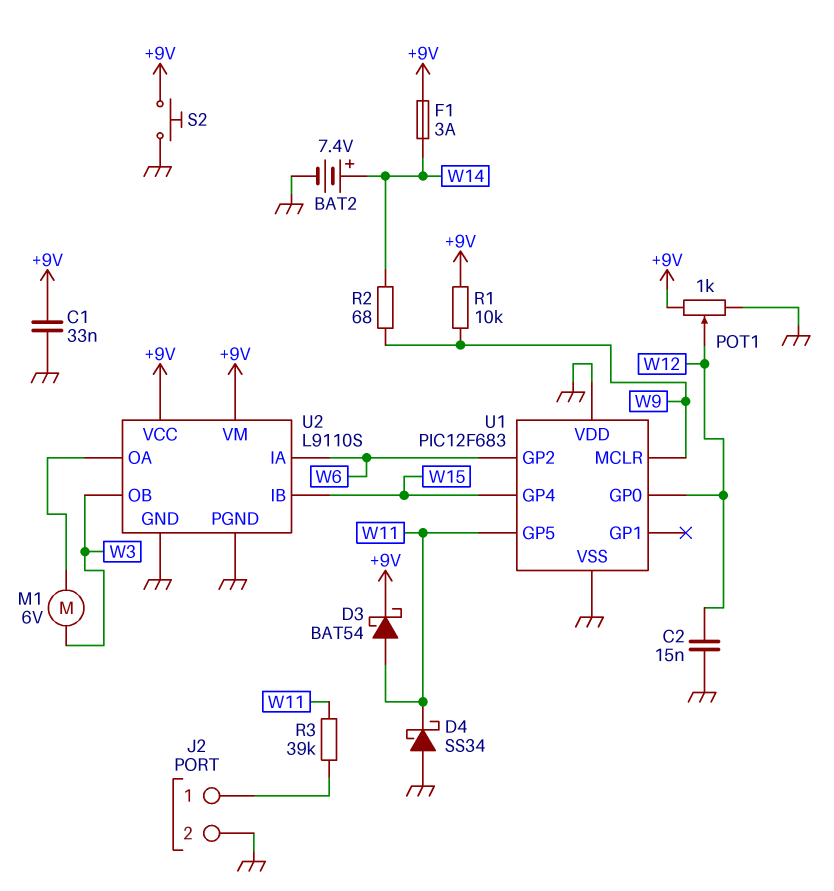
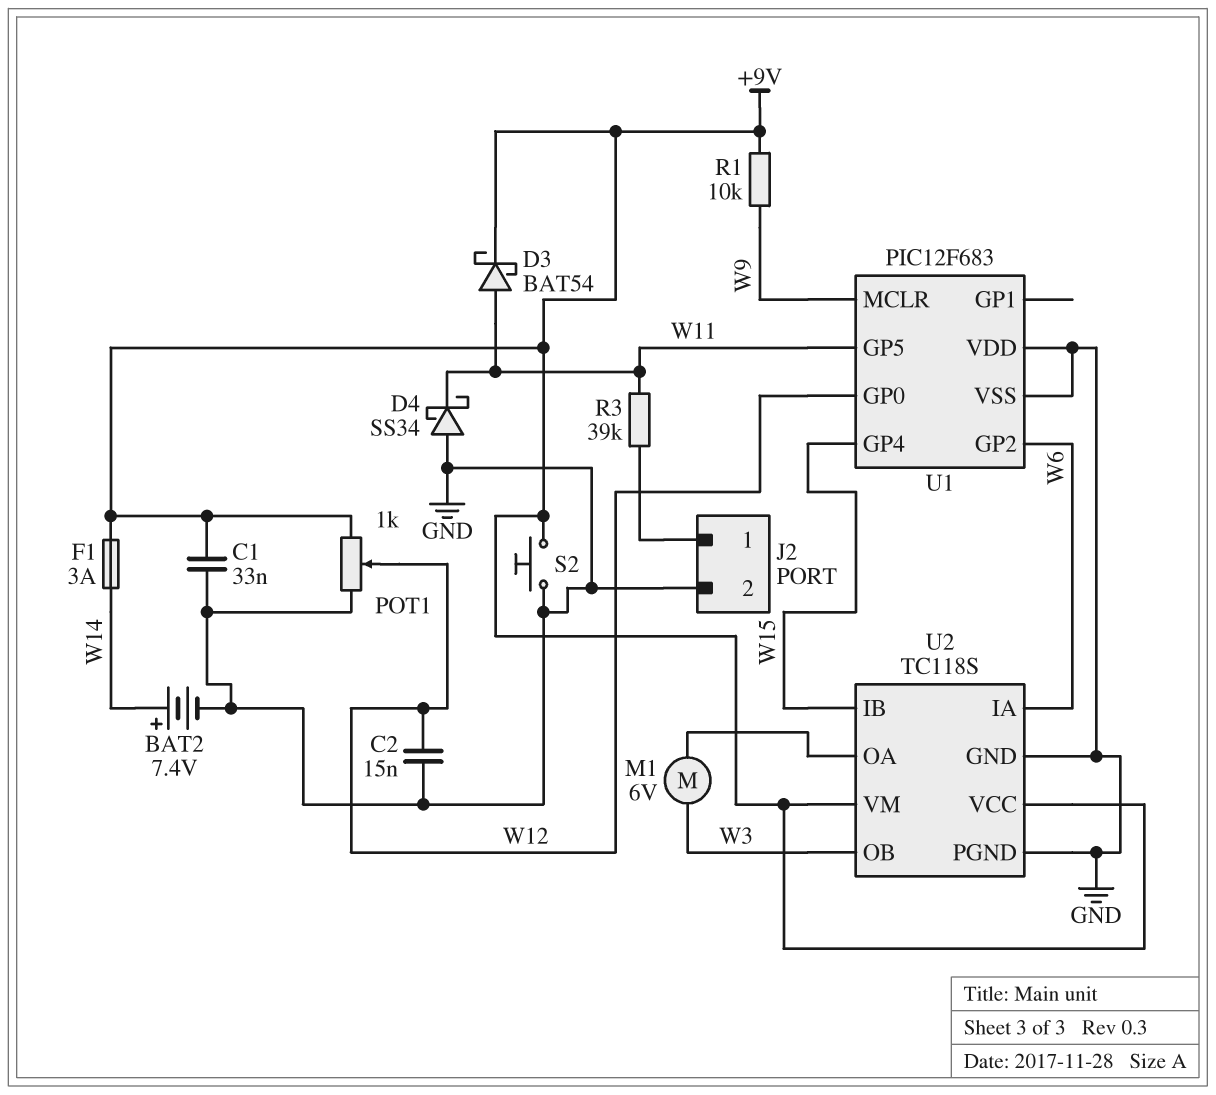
R2: 68 (W9, W14) -> none
U2: L9110S -> TC118S

